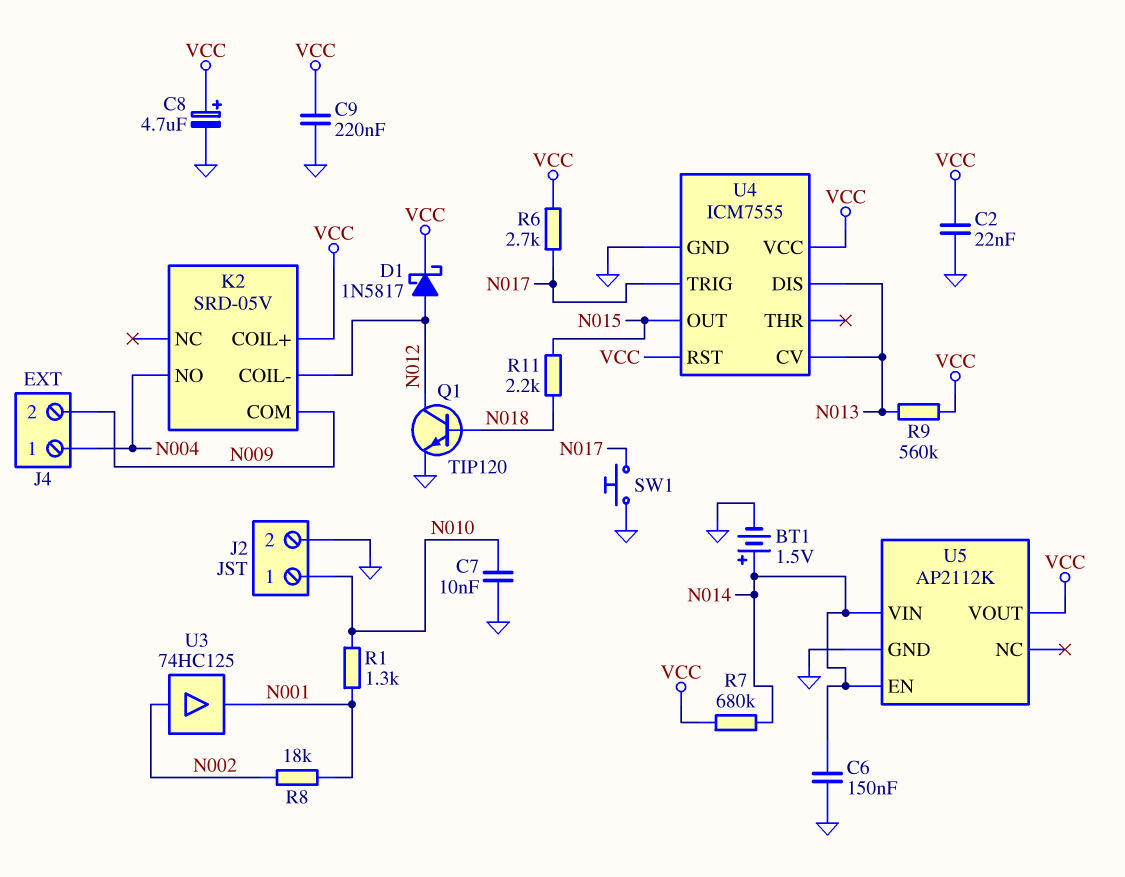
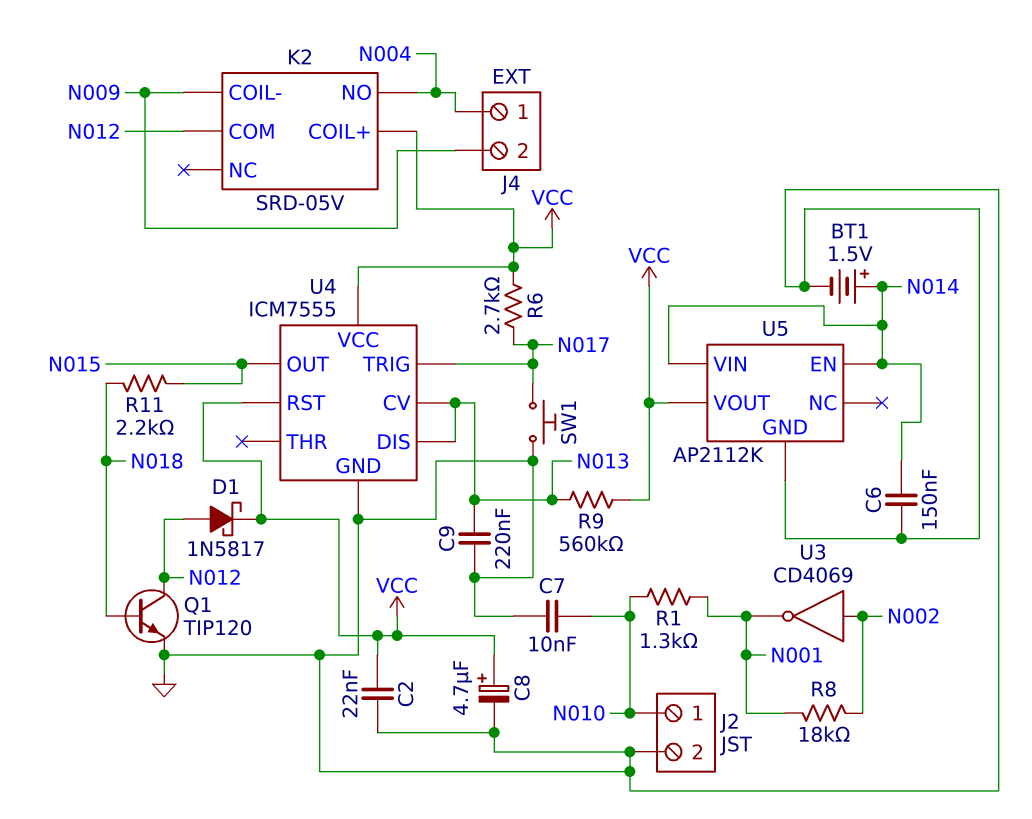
C9: 220nF (GND, VCC) -> 220nF (GND, N013)
K2 pin COIL-: N012 -> N009
K2 pin COM: N009 -> N012
R7: 680k (N014, VCC) -> none
U3: buffer 74HC125 (in N002, out N001) -> NOT CD4069 (in N002, out N001)

